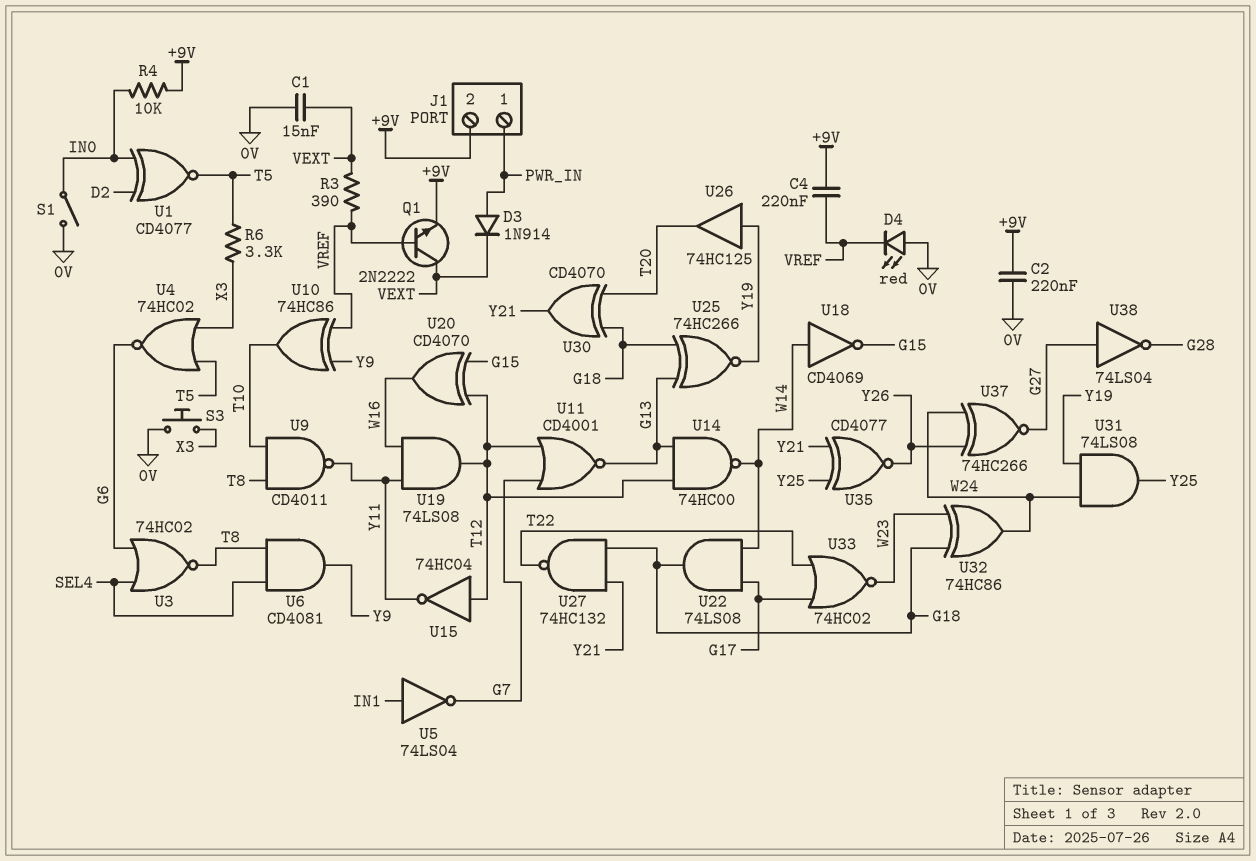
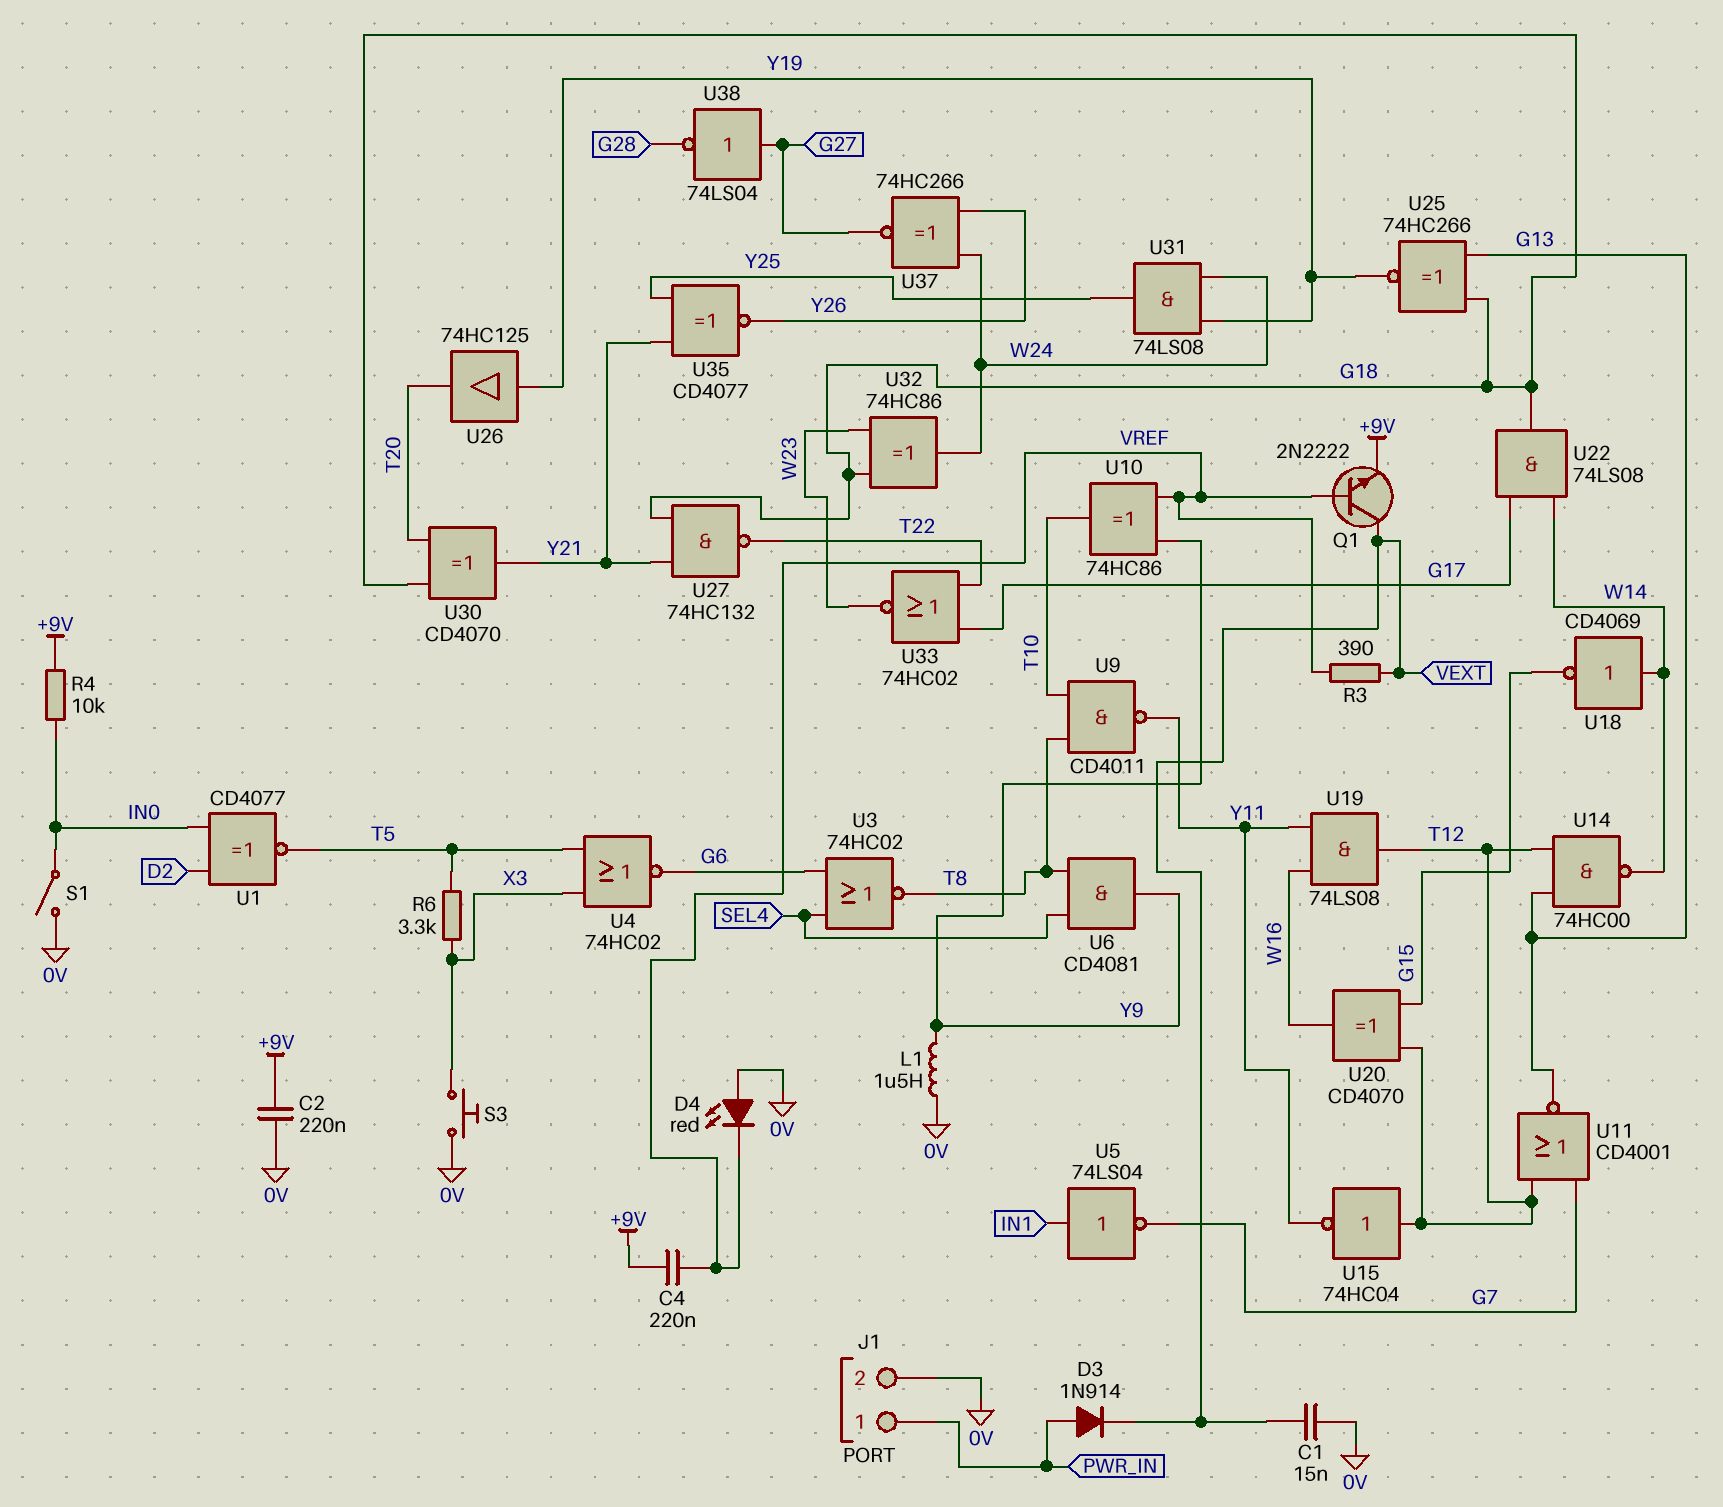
J1 pin 2: +9V -> 0V
L1: none -> 1.5uH (0V, Y9)

